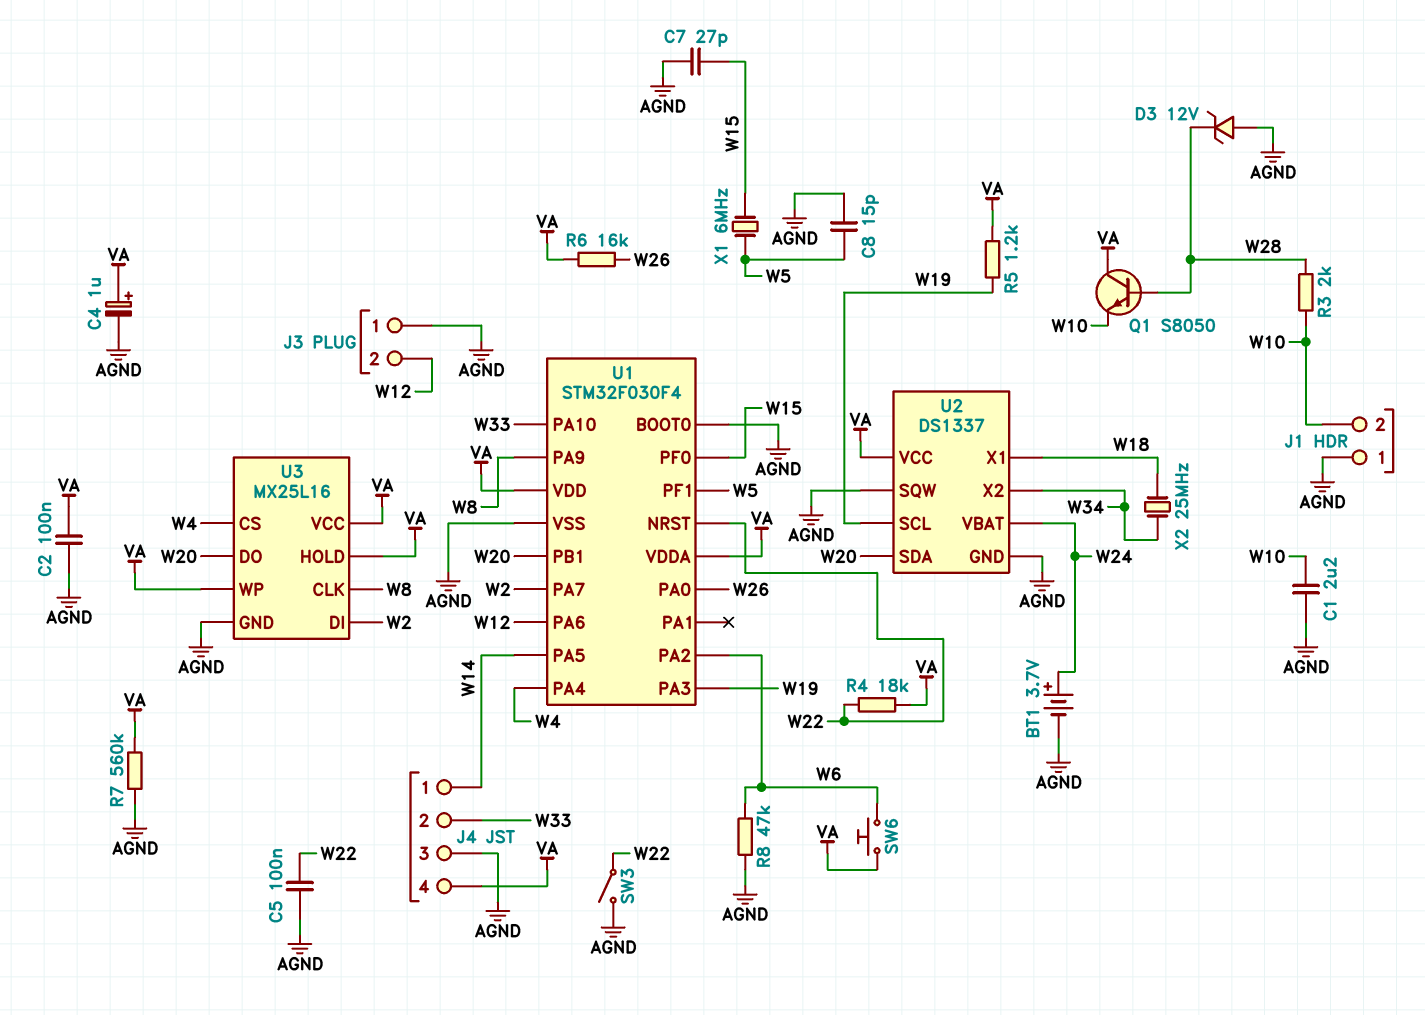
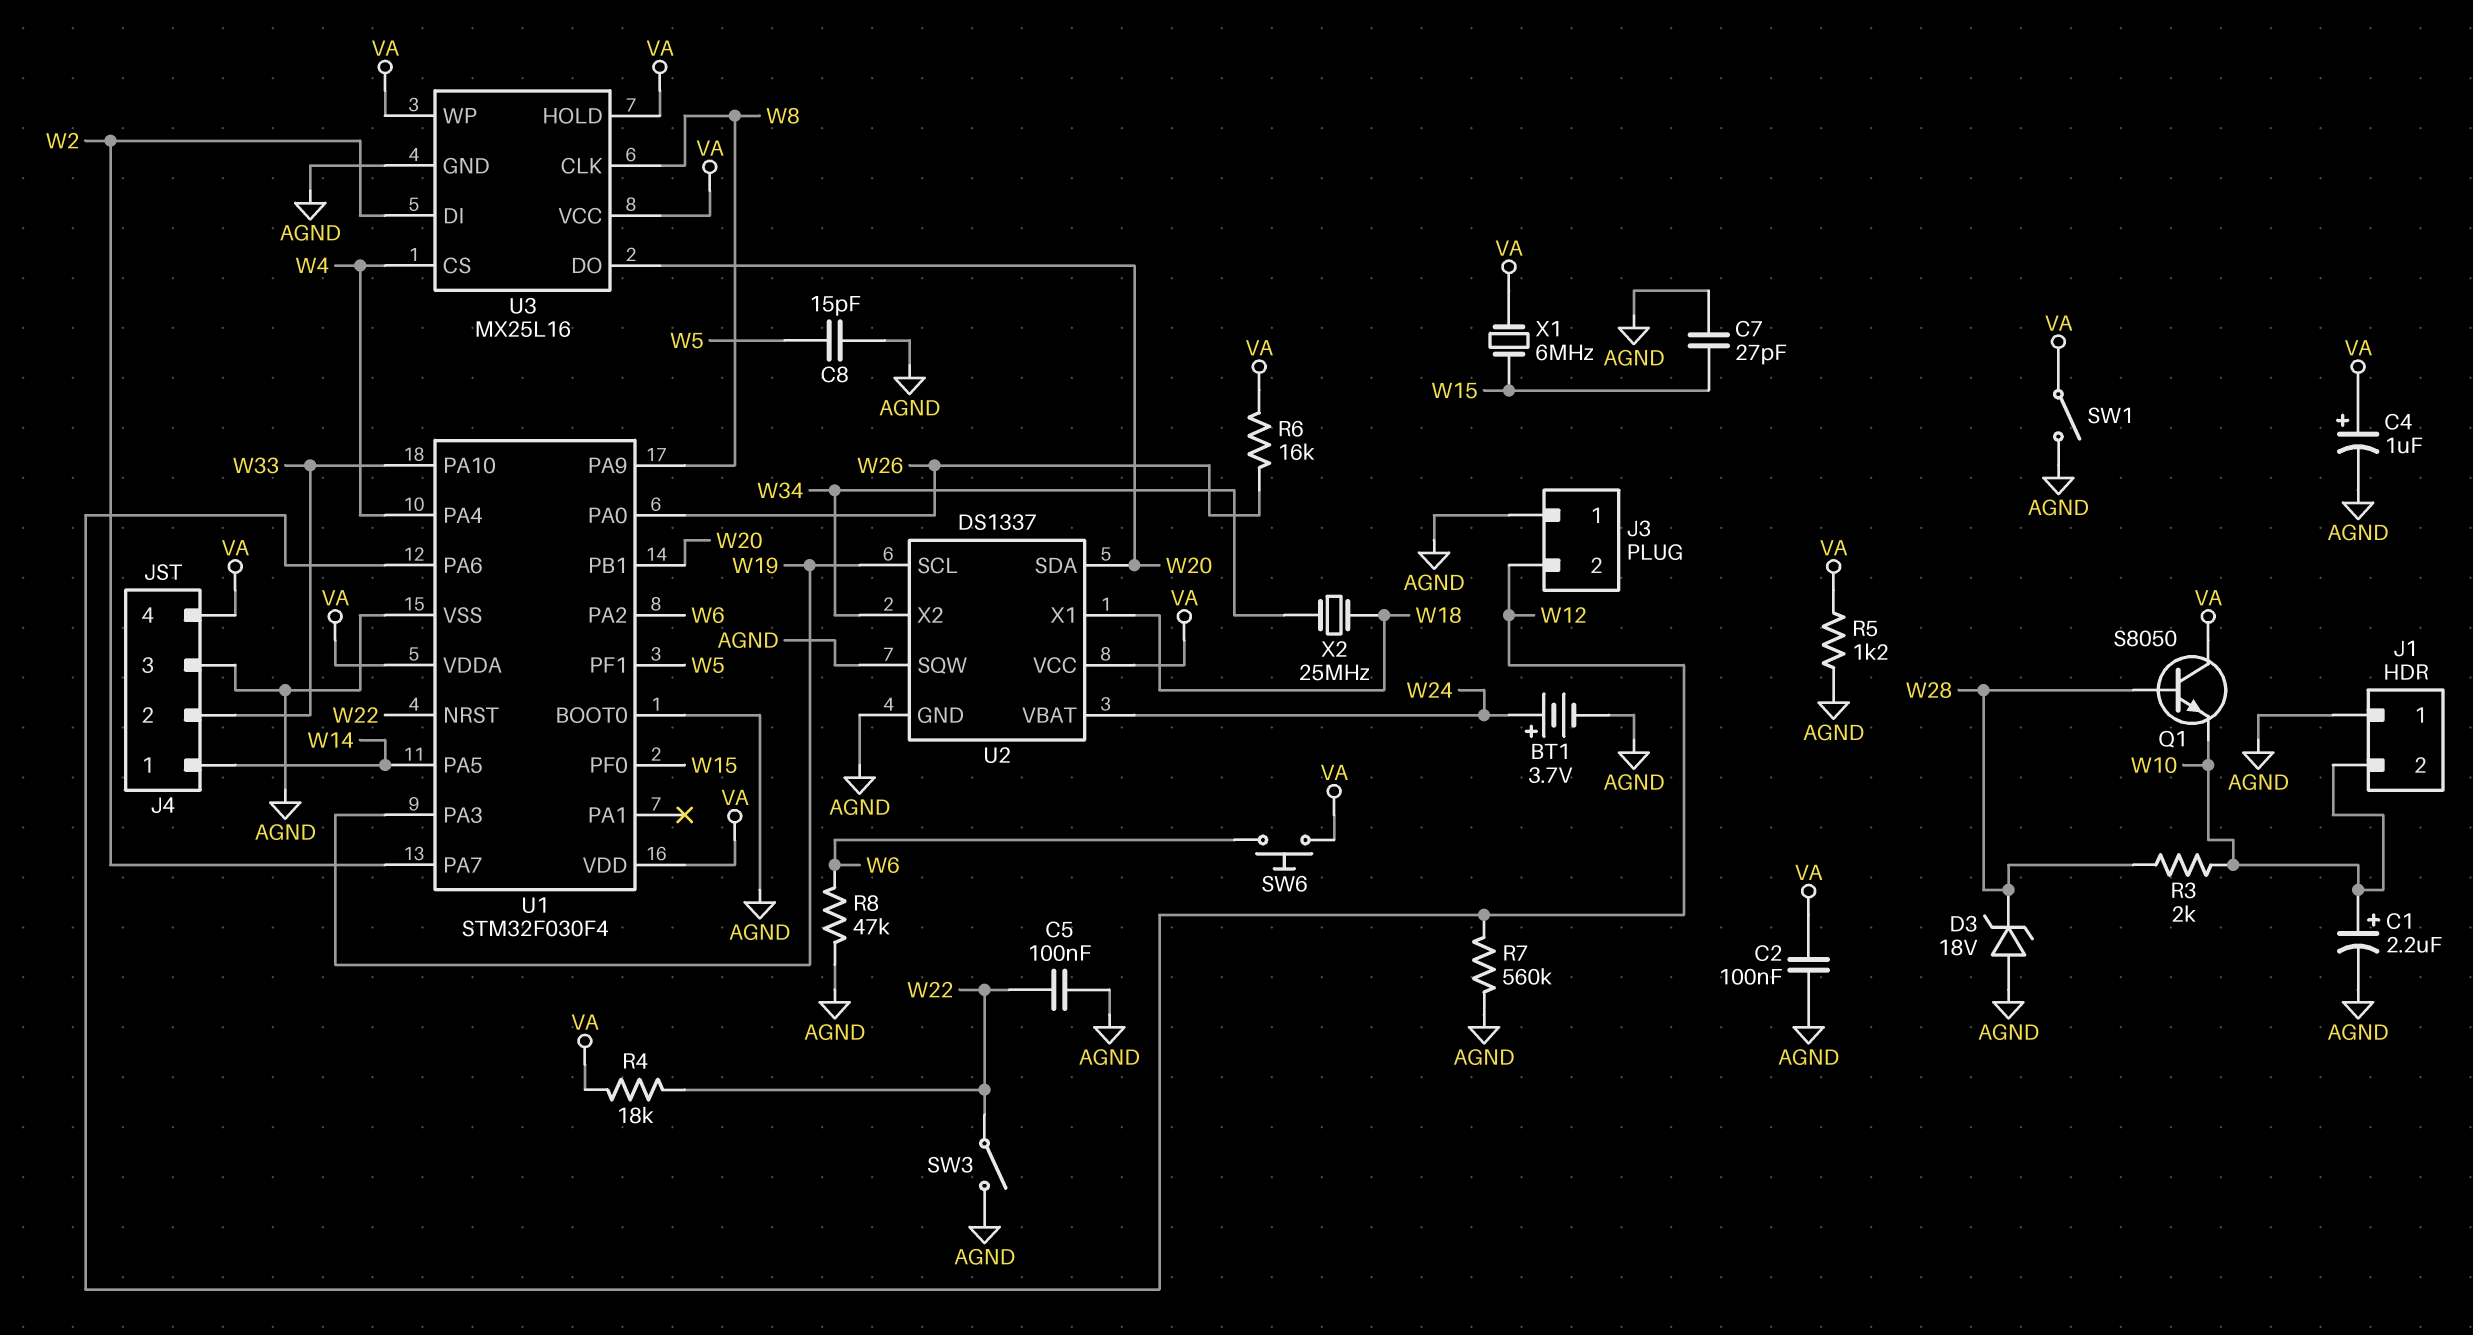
C1: 2.2uF (AGND, W10) -> 2.2uF (plus W10, minus AGND)
D3: zener 12V (A AGND, K W28) -> zener 18V (A AGND, K W28)
R5: 1.2k (VA, W19) -> 1.2k (AGND, VA)
R7: 560k (AGND, VA) -> 560k (AGND, W12)
SW1: none -> switch (AGND, VA)
X1: 6MHz (W5, W15) -> 6MHz (VA, W15)

